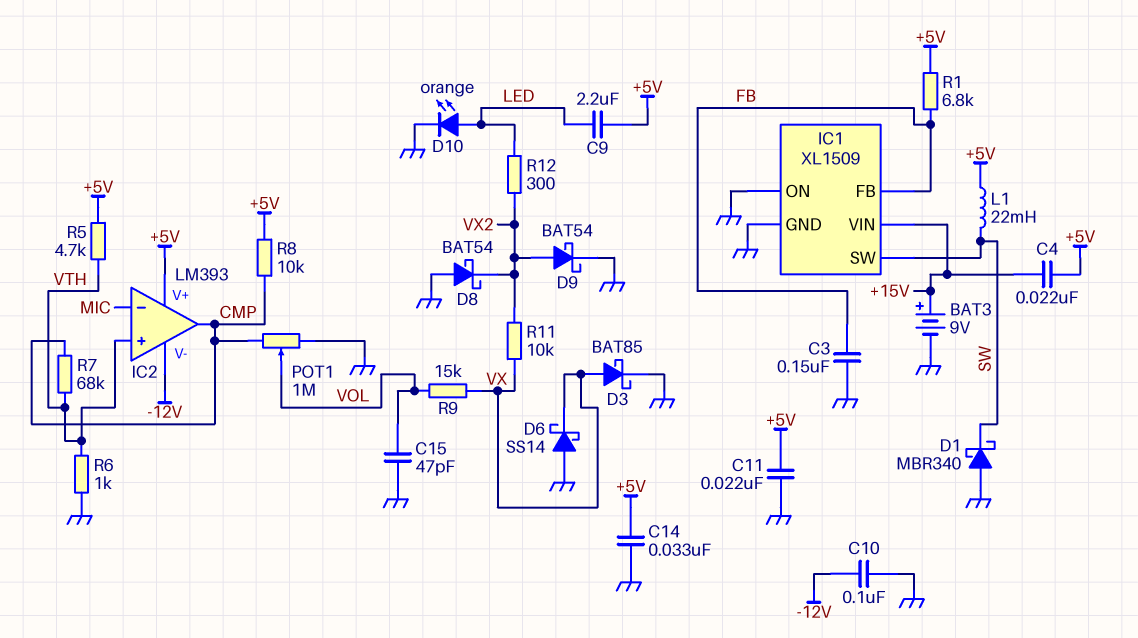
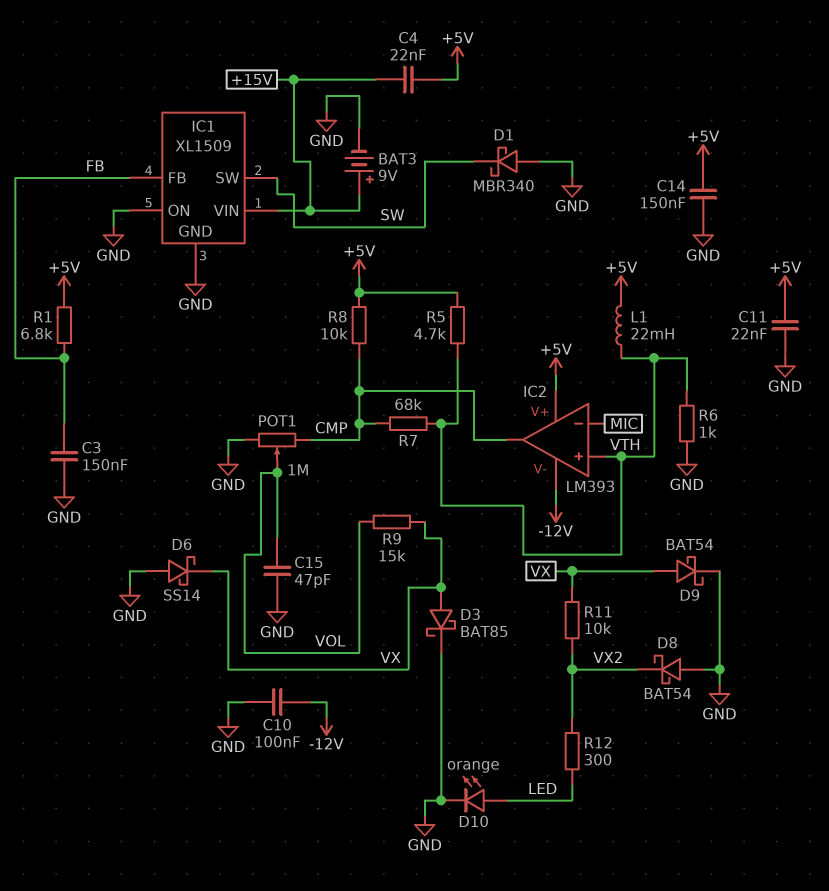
C9: 2.2uF (+5V, LED) -> none
C14: 33nF (+5V, GND) -> 150nF (+5V, GND)
D9: schottky BAT54 (A VX2, K GND) -> schottky BAT54 (A VX, K GND)
L1: 22mH (+5V, SW) -> 22mH (+5V, VTH)

